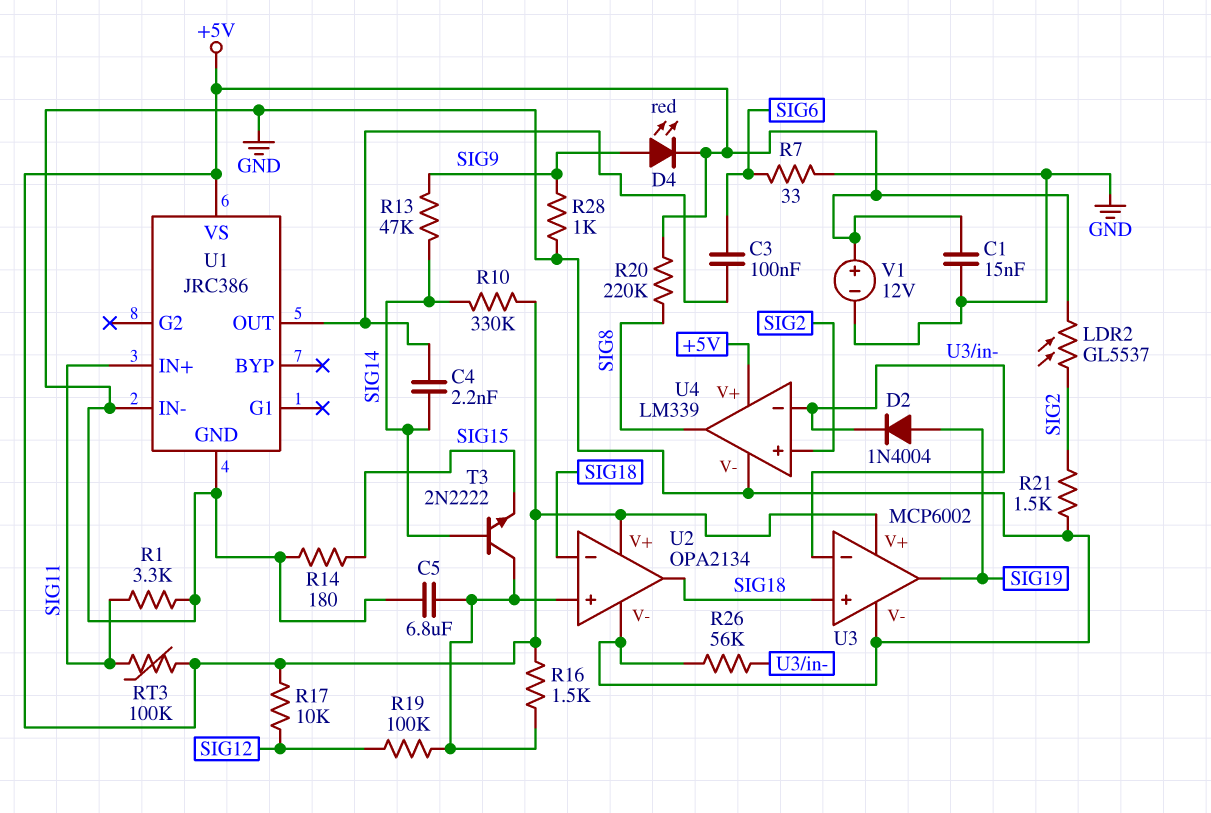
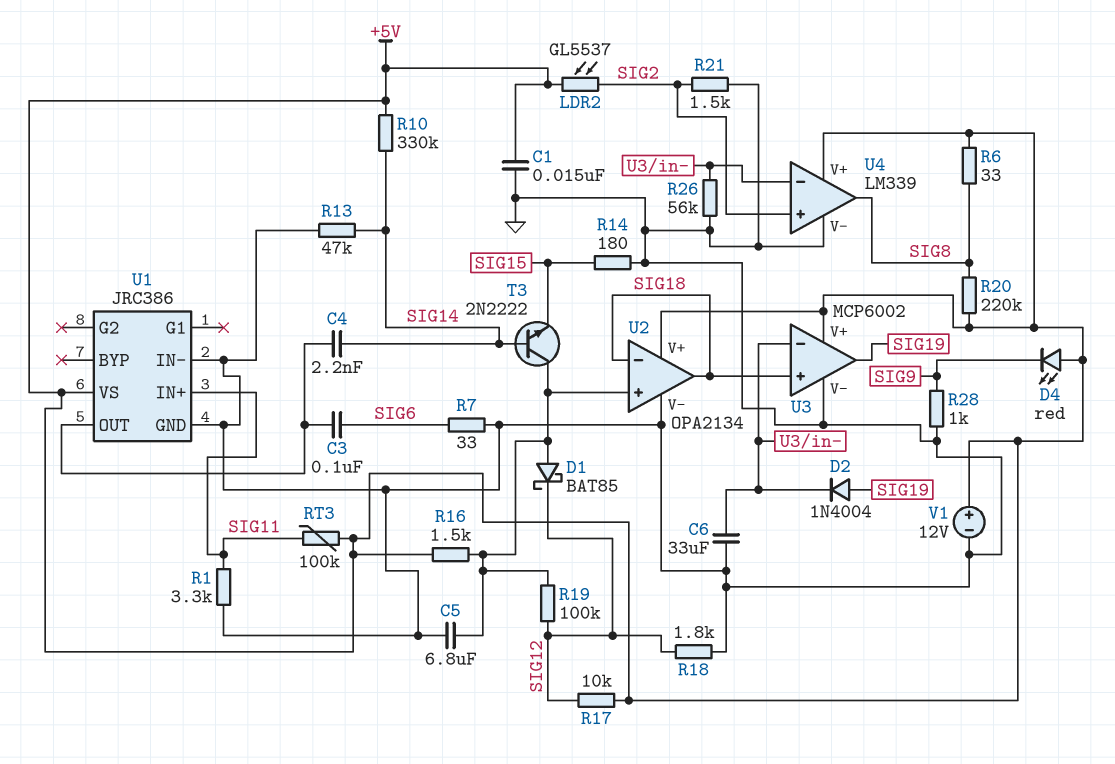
C6: none -> 33uF (GND, U3/in-)
D1: none -> schottky BAT85 (A U2/in+, K SIG12)
D4: LED red (A SIG9, K +5V) -> LED red (A +5V, K SIG9)
R6: none -> 33 (+5V, SIG8)
R13: 47k (SIG9, SIG14) -> 47k (GND, SIG14)
R18: none -> 1.8k (GND, SIG12)

